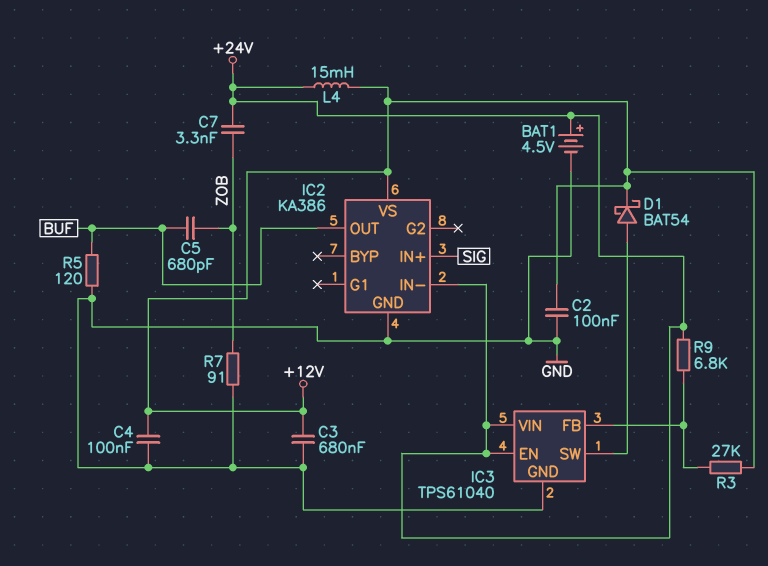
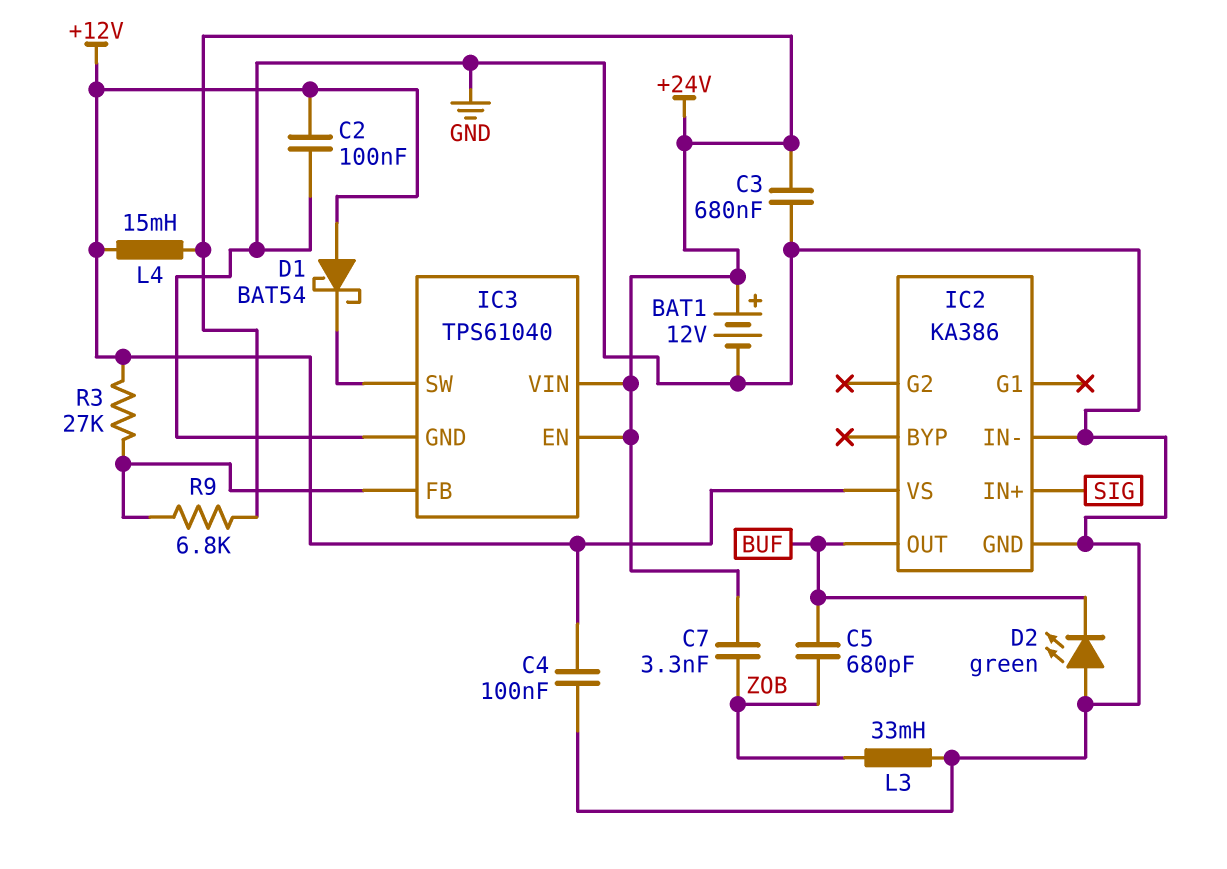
BAT1: 4.5V (plus +24V, minus GND) -> 12V (plus +24V, minus GND)
C3: 680nF (+12V, GND) -> 680nF (+24V, GND)
D1: schottky BAT54 (A IC3/SW, K +12V) -> schottky BAT54 (A +12V, K IC3/SW)
D2: none -> LED green (A GND, K BUF)
IC2 pin IN-: +24V -> GND
L3: none -> 33mH (GND, ZOB)
R5: 120 (BUF, GND) -> none
R7: 91 (GND, ZOB) -> none

